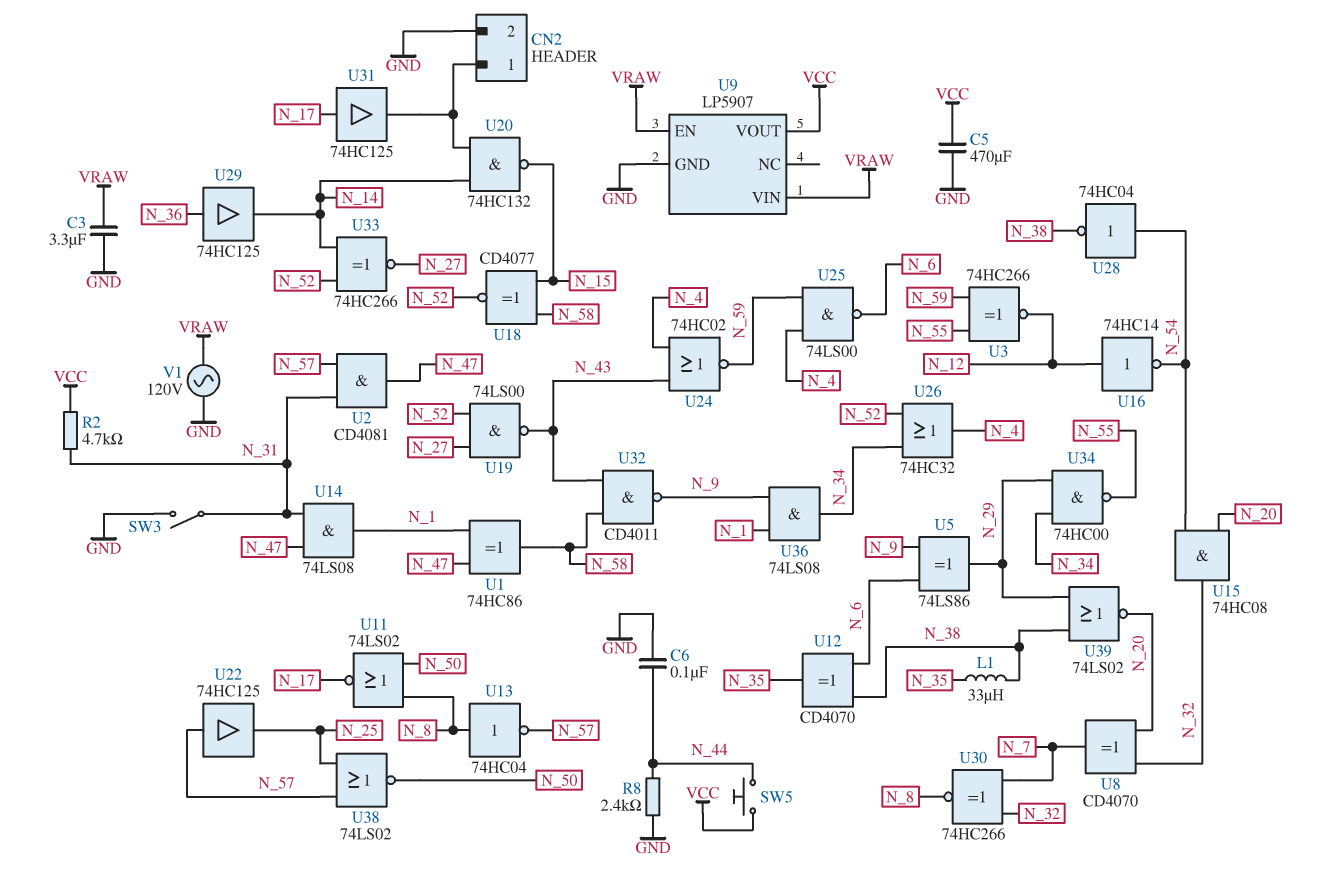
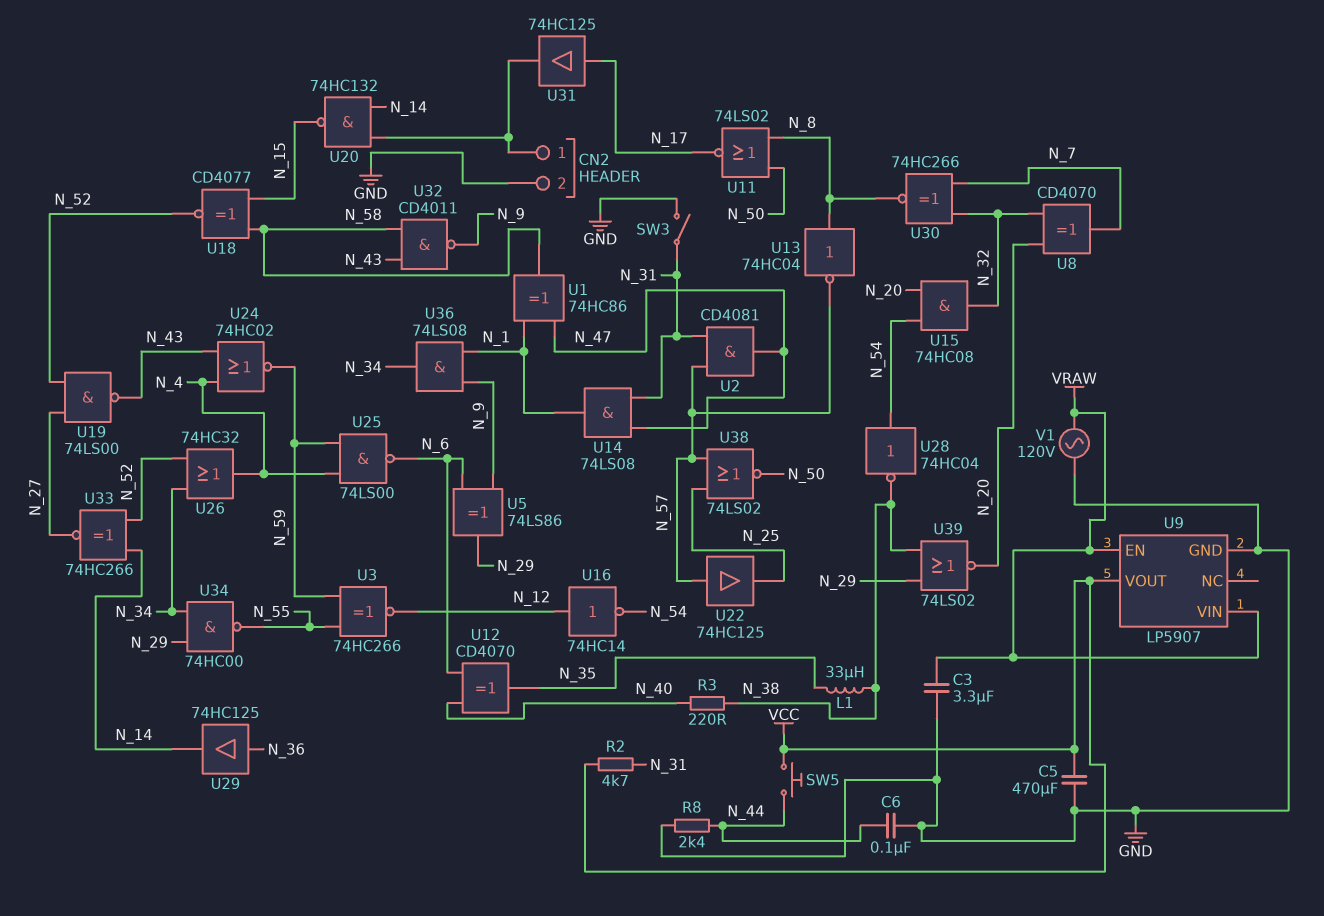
R3: none -> 220 (N_38, N_40)
U12: XOR CD4070 (in N_6, in N_38, out N_35) -> XOR CD4070 (in N_6, in N_40, out N_35)

